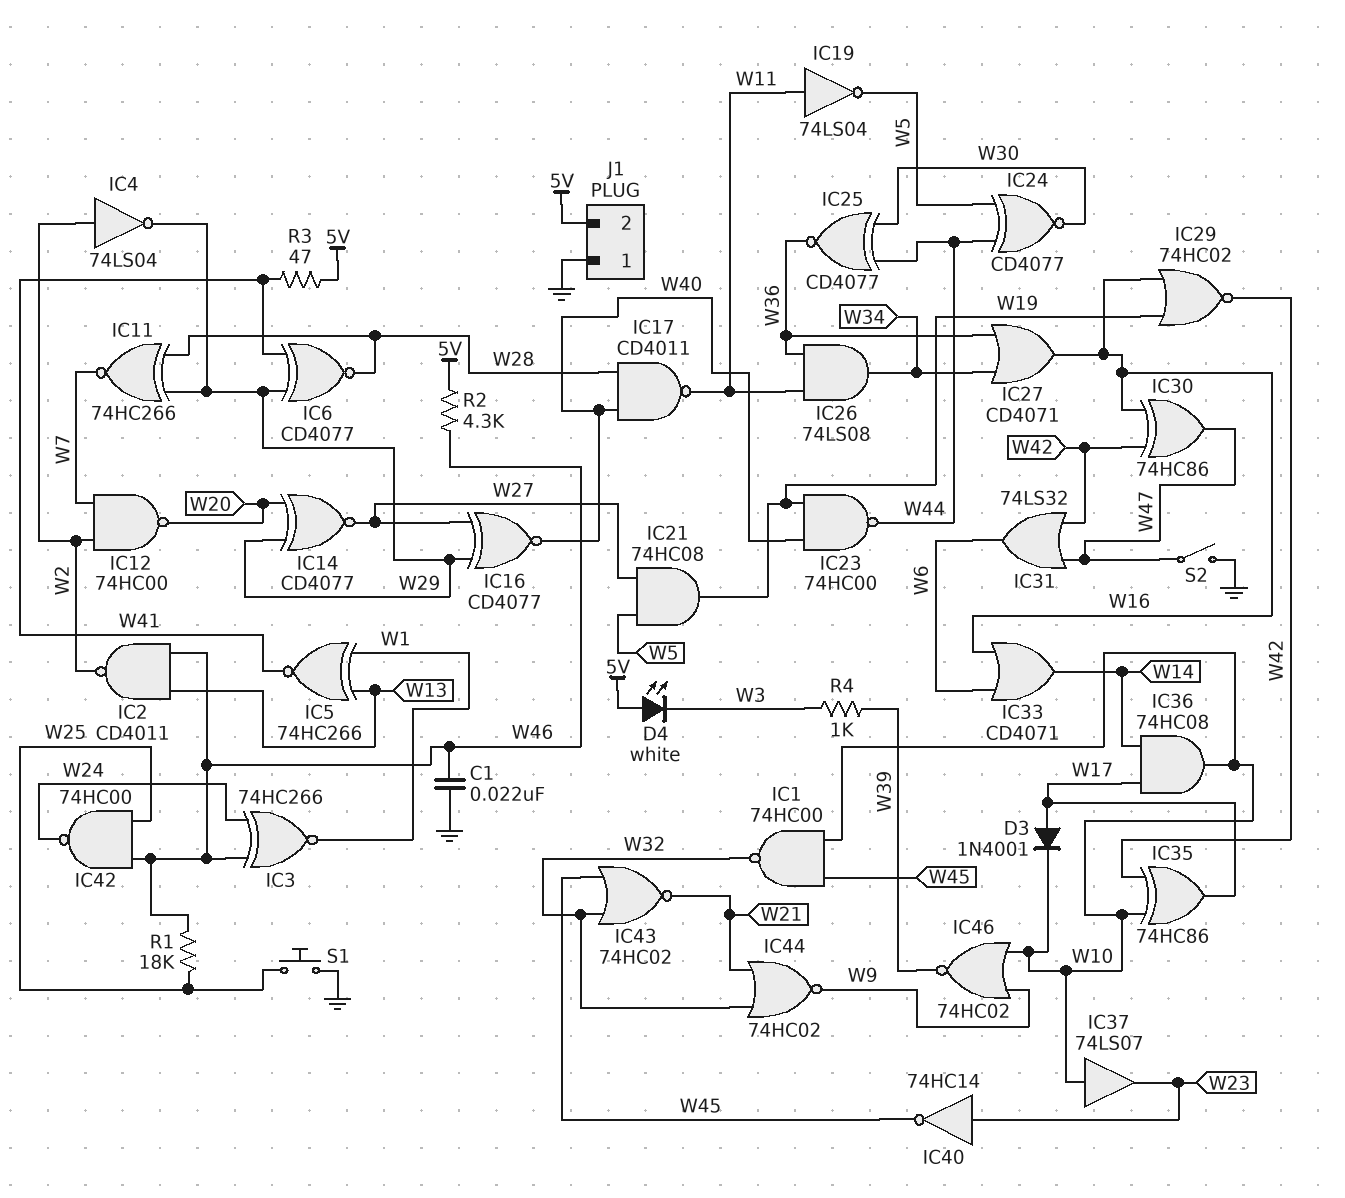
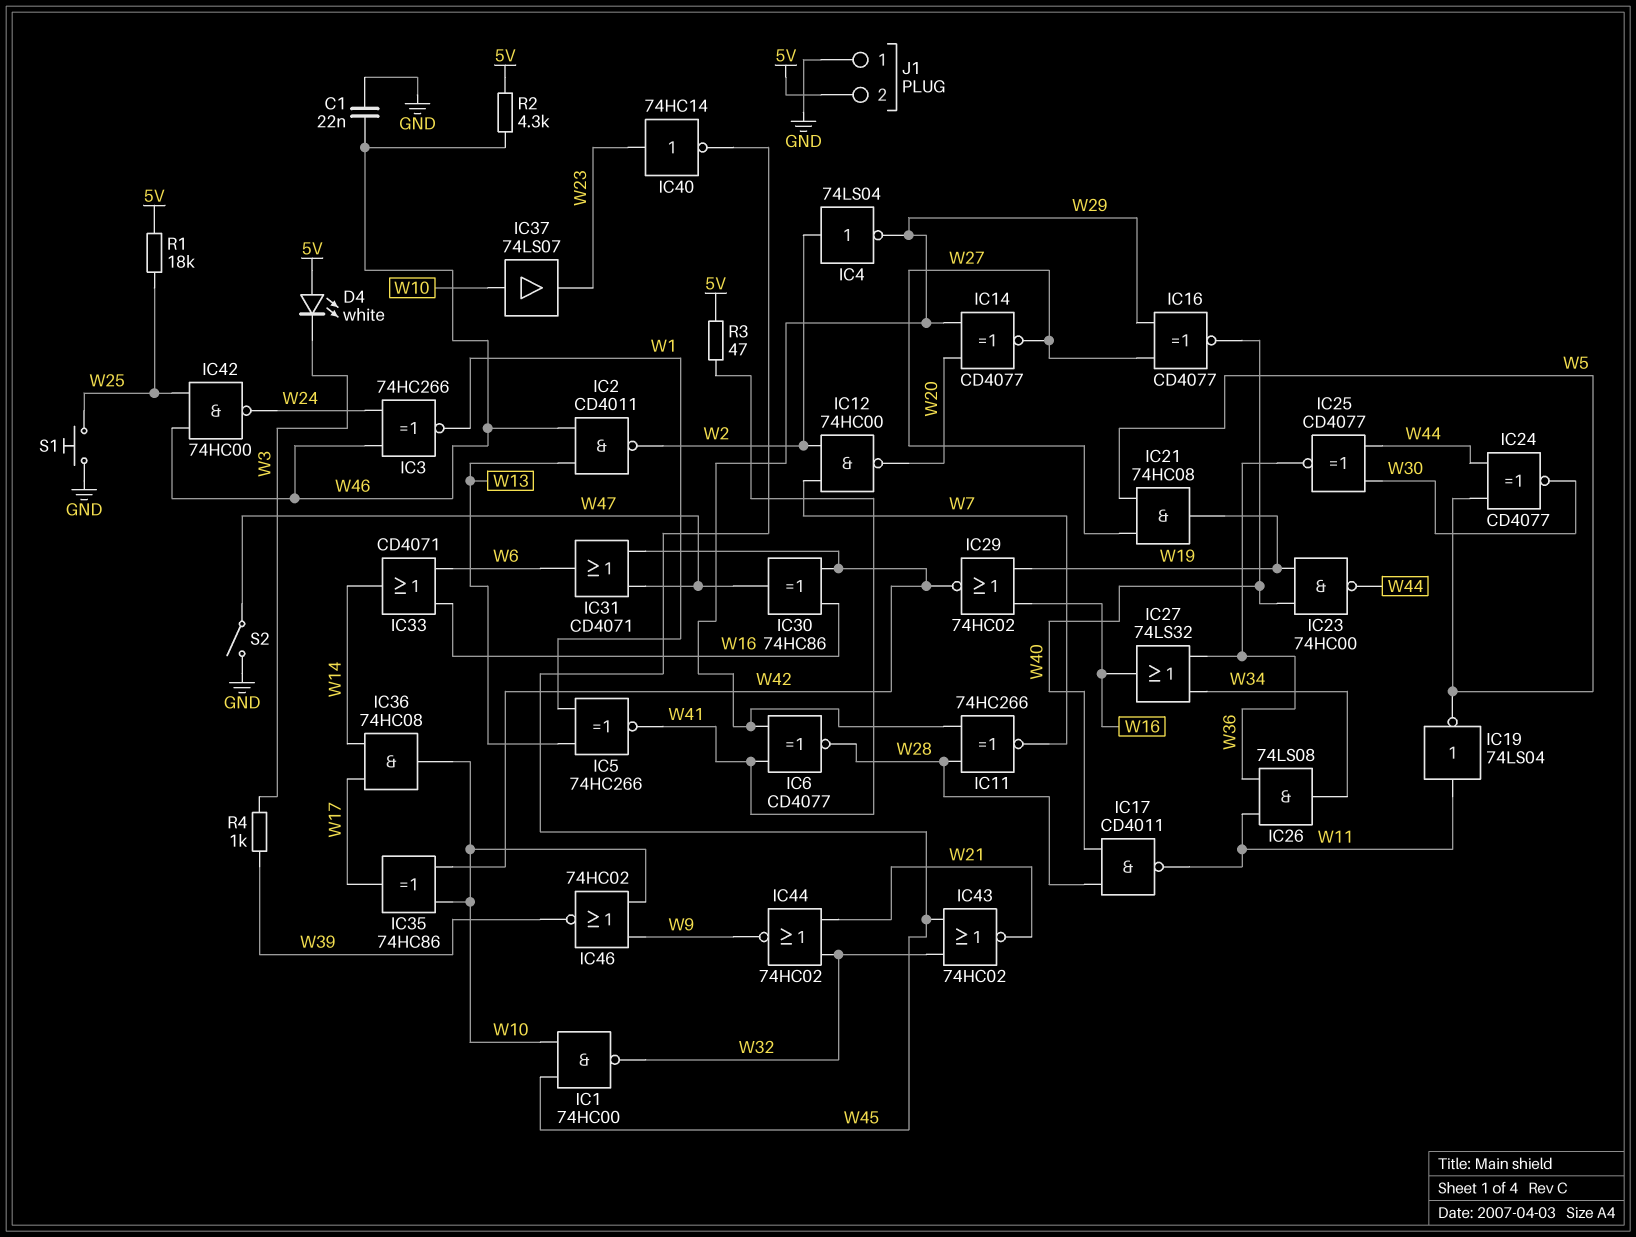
D3: diode 1N4001 (A W17, K W10) -> none
IC27: OR CD4071 (in W34, in W36, out W16) -> OR 74LS32 (in W34, in W36, out W16)
IC31: OR 74LS32 (in W42, in W47, out W6) -> OR CD4071 (in W42, in W47, out W6)
R1: 18k (W25, W46) -> 18k (5V, W25)

